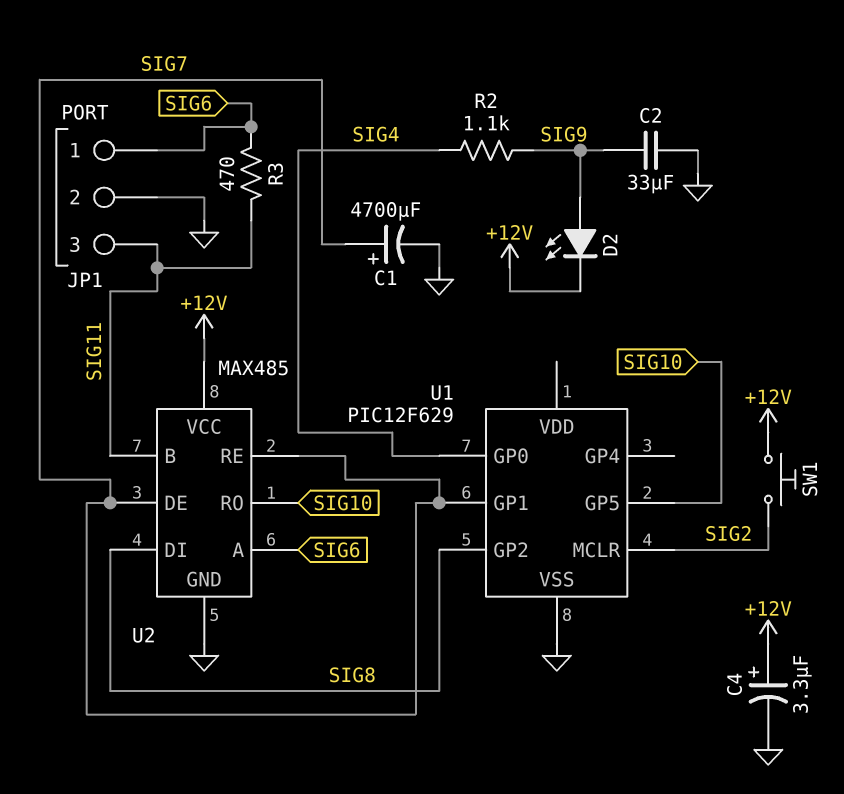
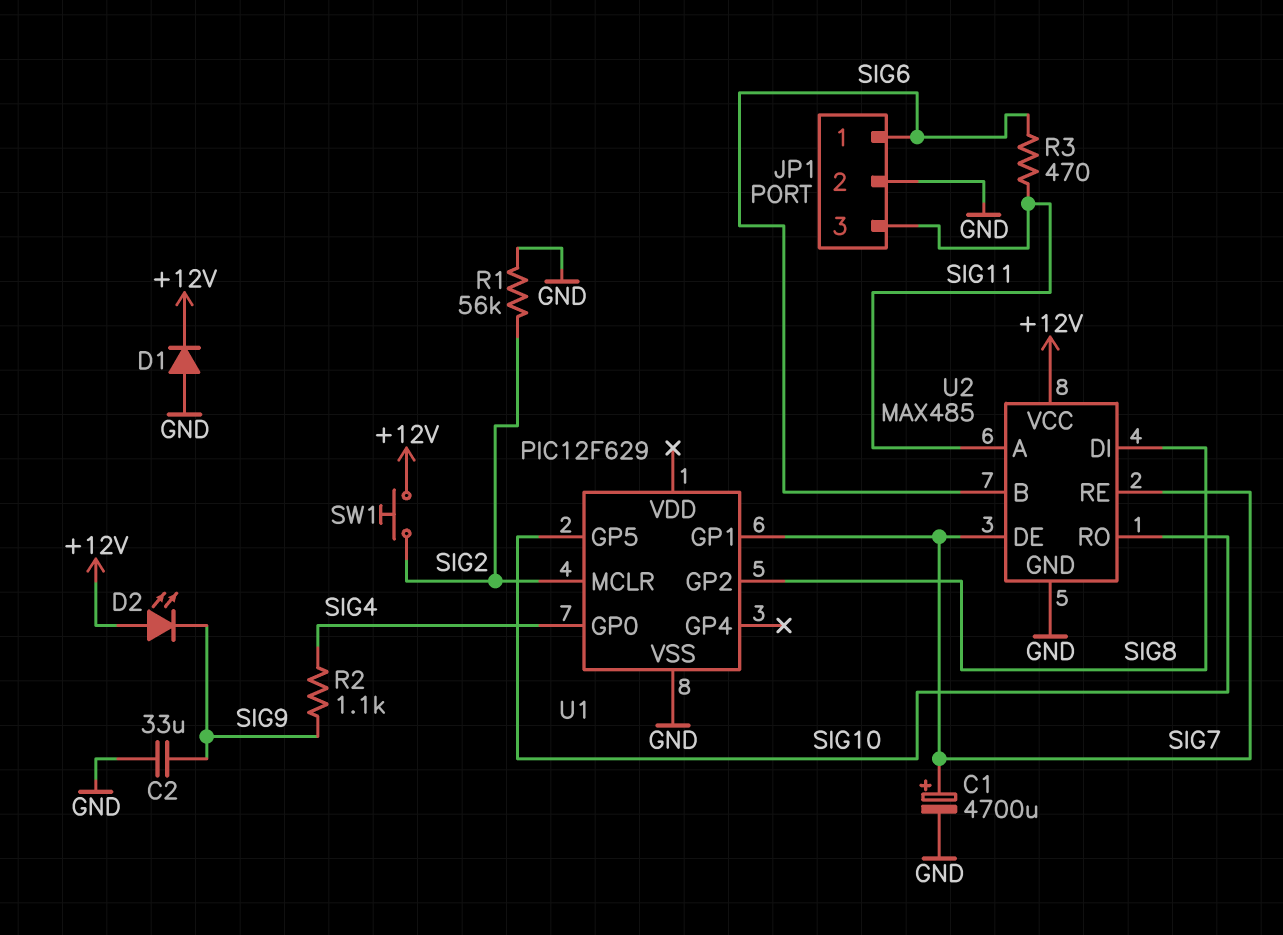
C4: 3.3uF (plus +12V, minus GND) -> none
D1: none -> diode (A GND, K +12V)
D2: LED (A SIG9, K +12V) -> LED (A +12V, K SIG9)
R1: none -> 56k (GND, SIG2)
U2 pin A: SIG6 -> SIG11
U2 pin B: SIG11 -> SIG6

